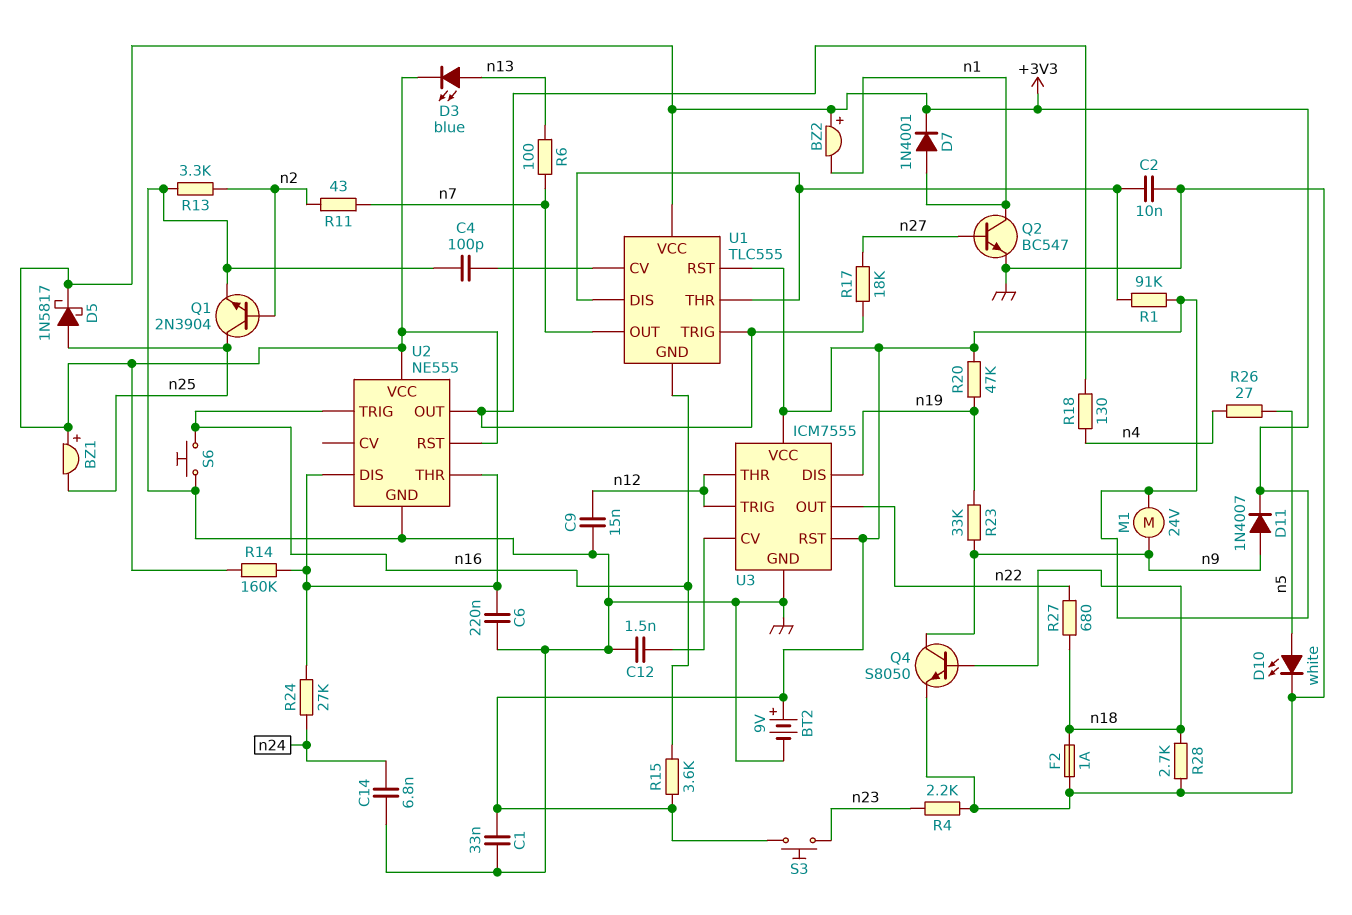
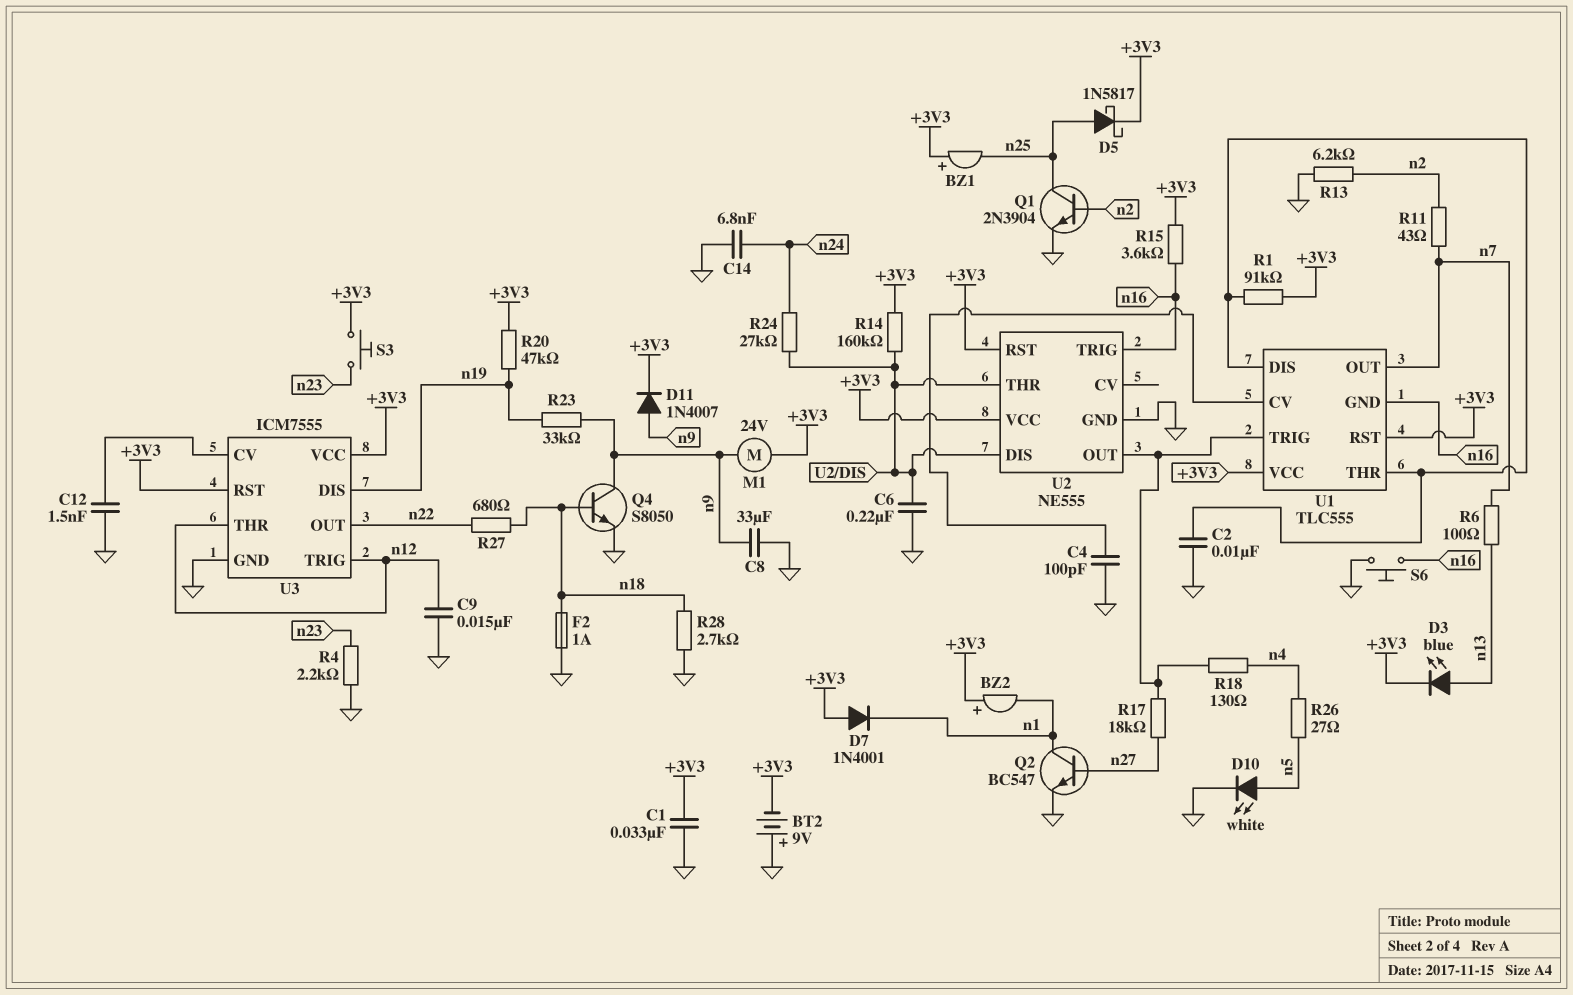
BT2: 9V (plus +3V3, minus GND) -> 9V (plus GND, minus +3V3)
C8: none -> 33uF (GND, n9)
D7: diode 1N4001 (A n1, K +3V3) -> diode 1N4001 (A +3V3, K n1)
R13: 3.3k (GND, n2) -> 6.2k (GND, n2)

